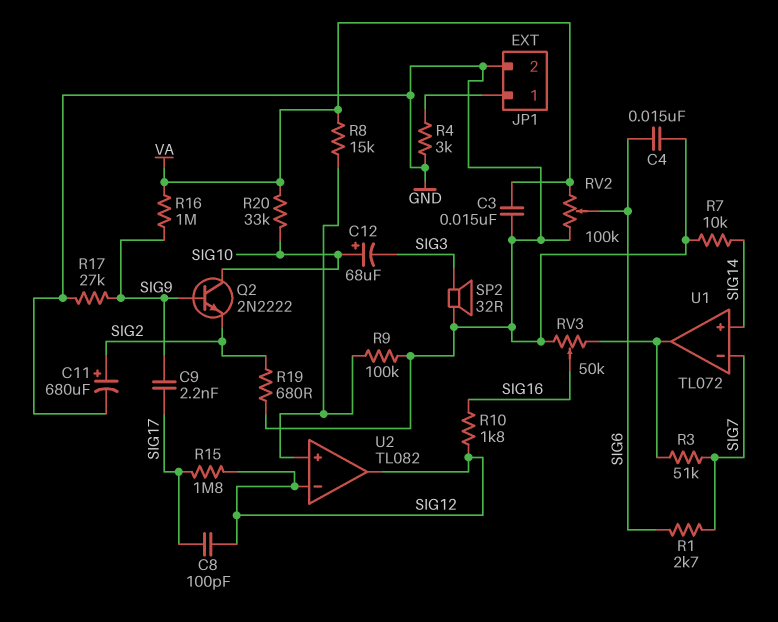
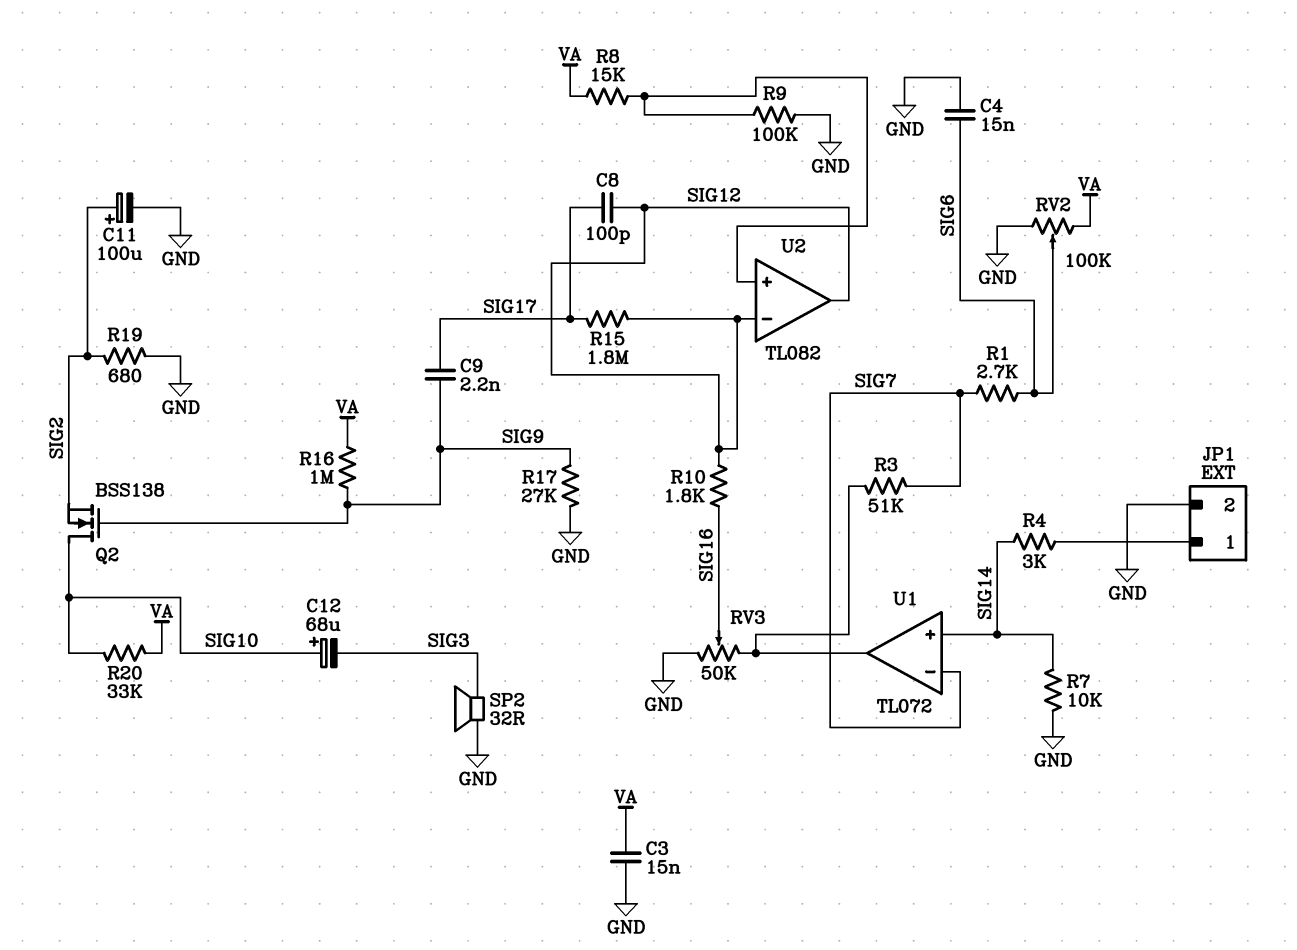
C11: 680uF (plus SIG2, minus GND) -> 100uF (plus SIG2, minus GND)
Q2: NPN 2N2222 (B SIG9, C SIG10, E SIG2) -> NMOS BSS138 (G SIG9, D SIG10, S SIG2)
R4: 3k (GND, JP1/1) -> 3k (JP1/1, SIG14)

